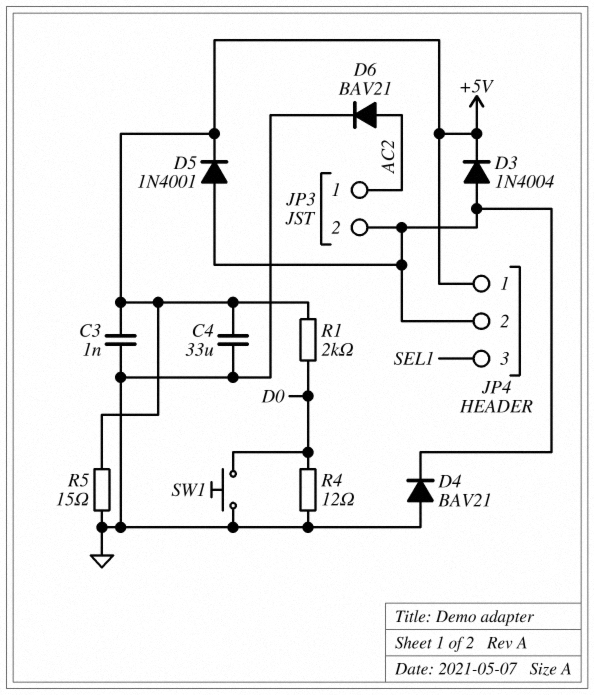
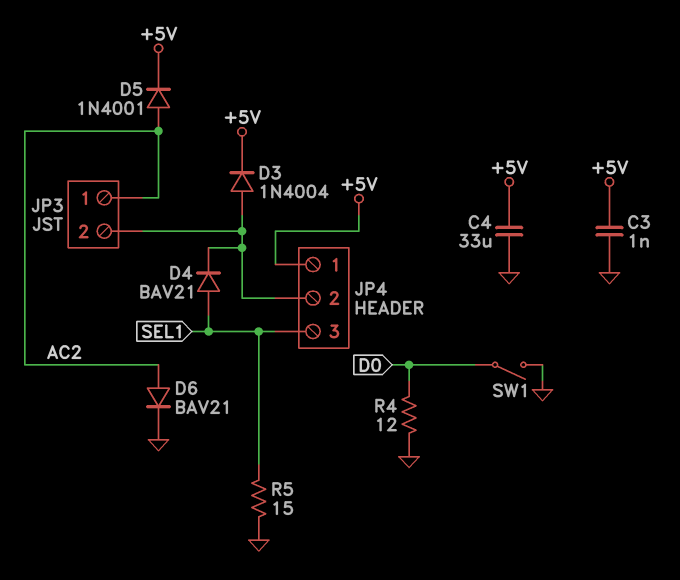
D4: diode BAV21 (A GND, K JP3/2) -> diode BAV21 (A SEL1, K JP3/2)
D5: diode 1N4001 (A JP3/2, K +5V) -> diode 1N4001 (A AC2, K +5V)
R1: 2k (+5V, D0) -> none
R5: 15 (+5V, GND) -> 15 (GND, SEL1)
SW1: button (D0, GND) -> switch (D0, GND)

